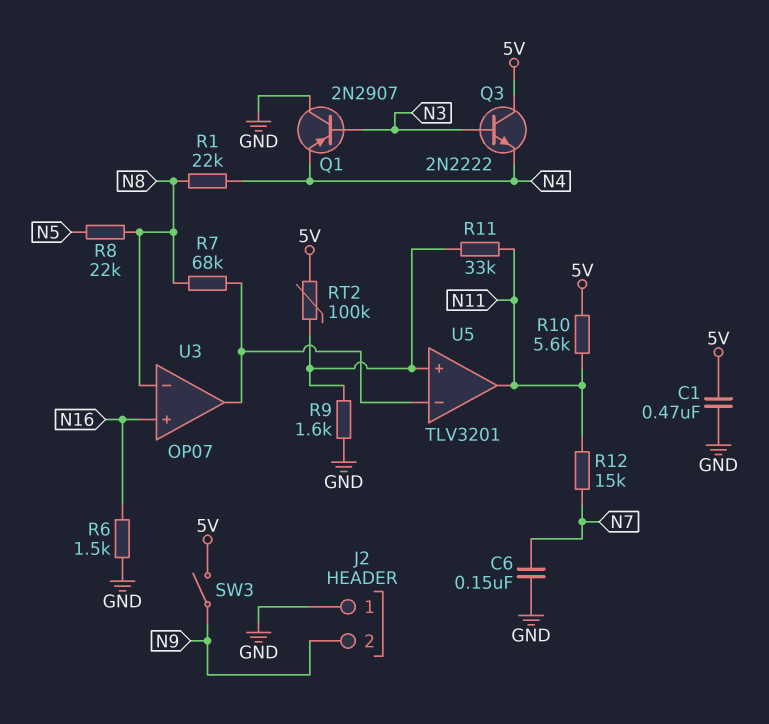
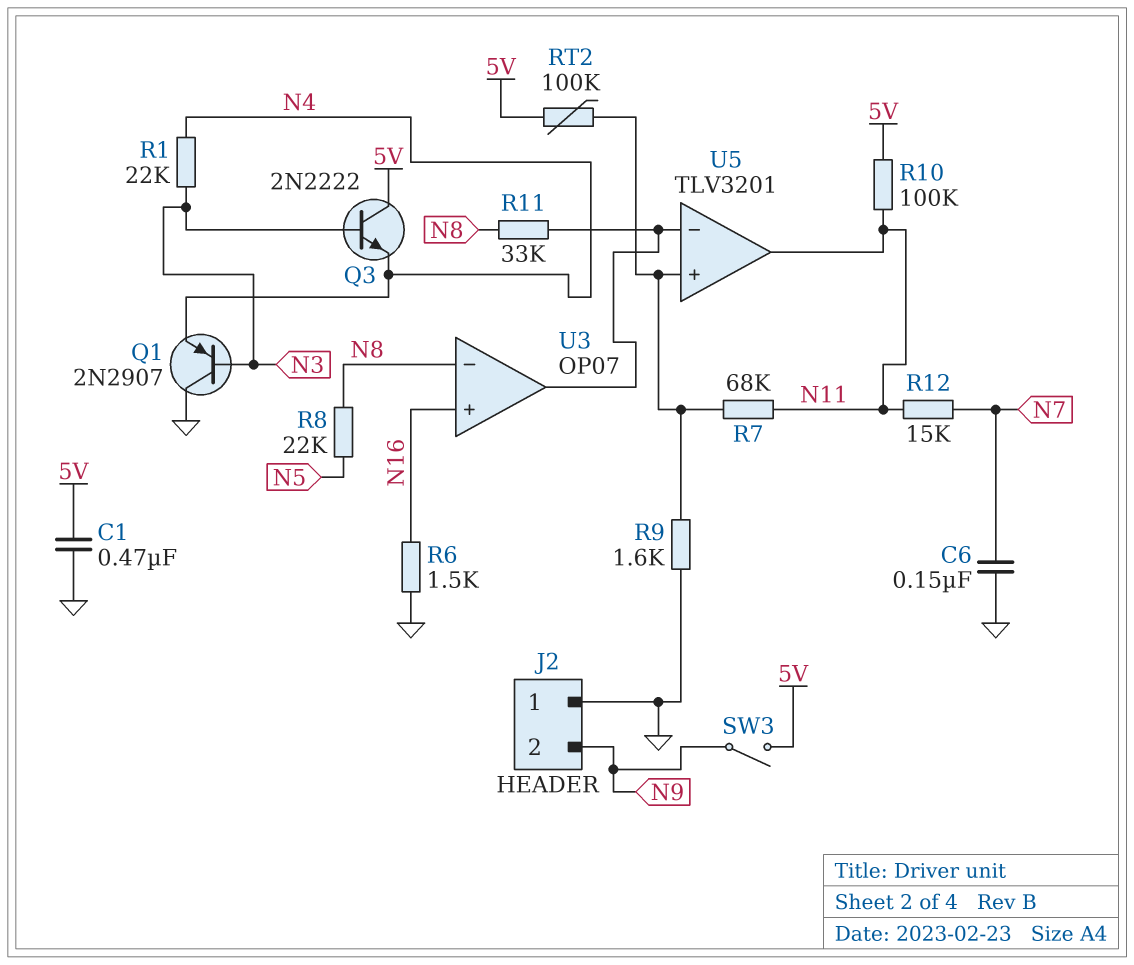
R1: 22k (N4, N8) -> 22k (N3, N4)
R7: 68k (N8, U3/out) -> 68k (N11, U5/in+)
R10: 5.6k (5V, N11) -> 100k (5V, N11)
R11: 33k (N11, U5/in+) -> 33k (N8, U3/out)

